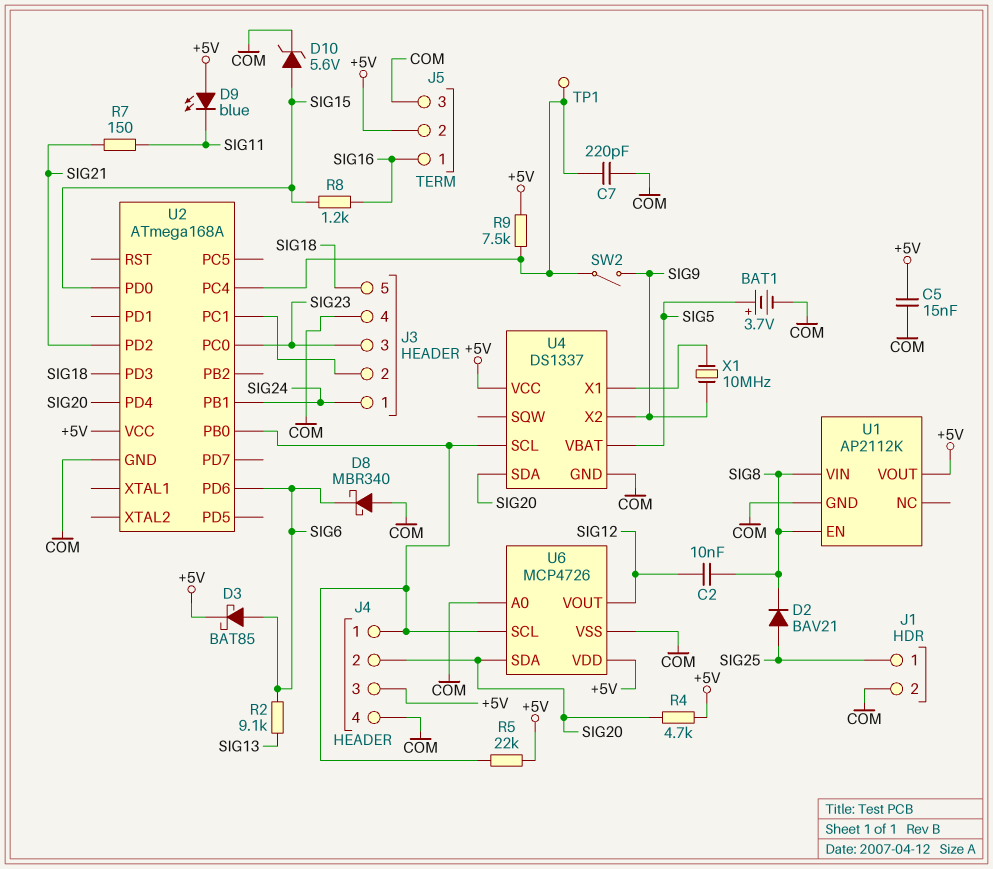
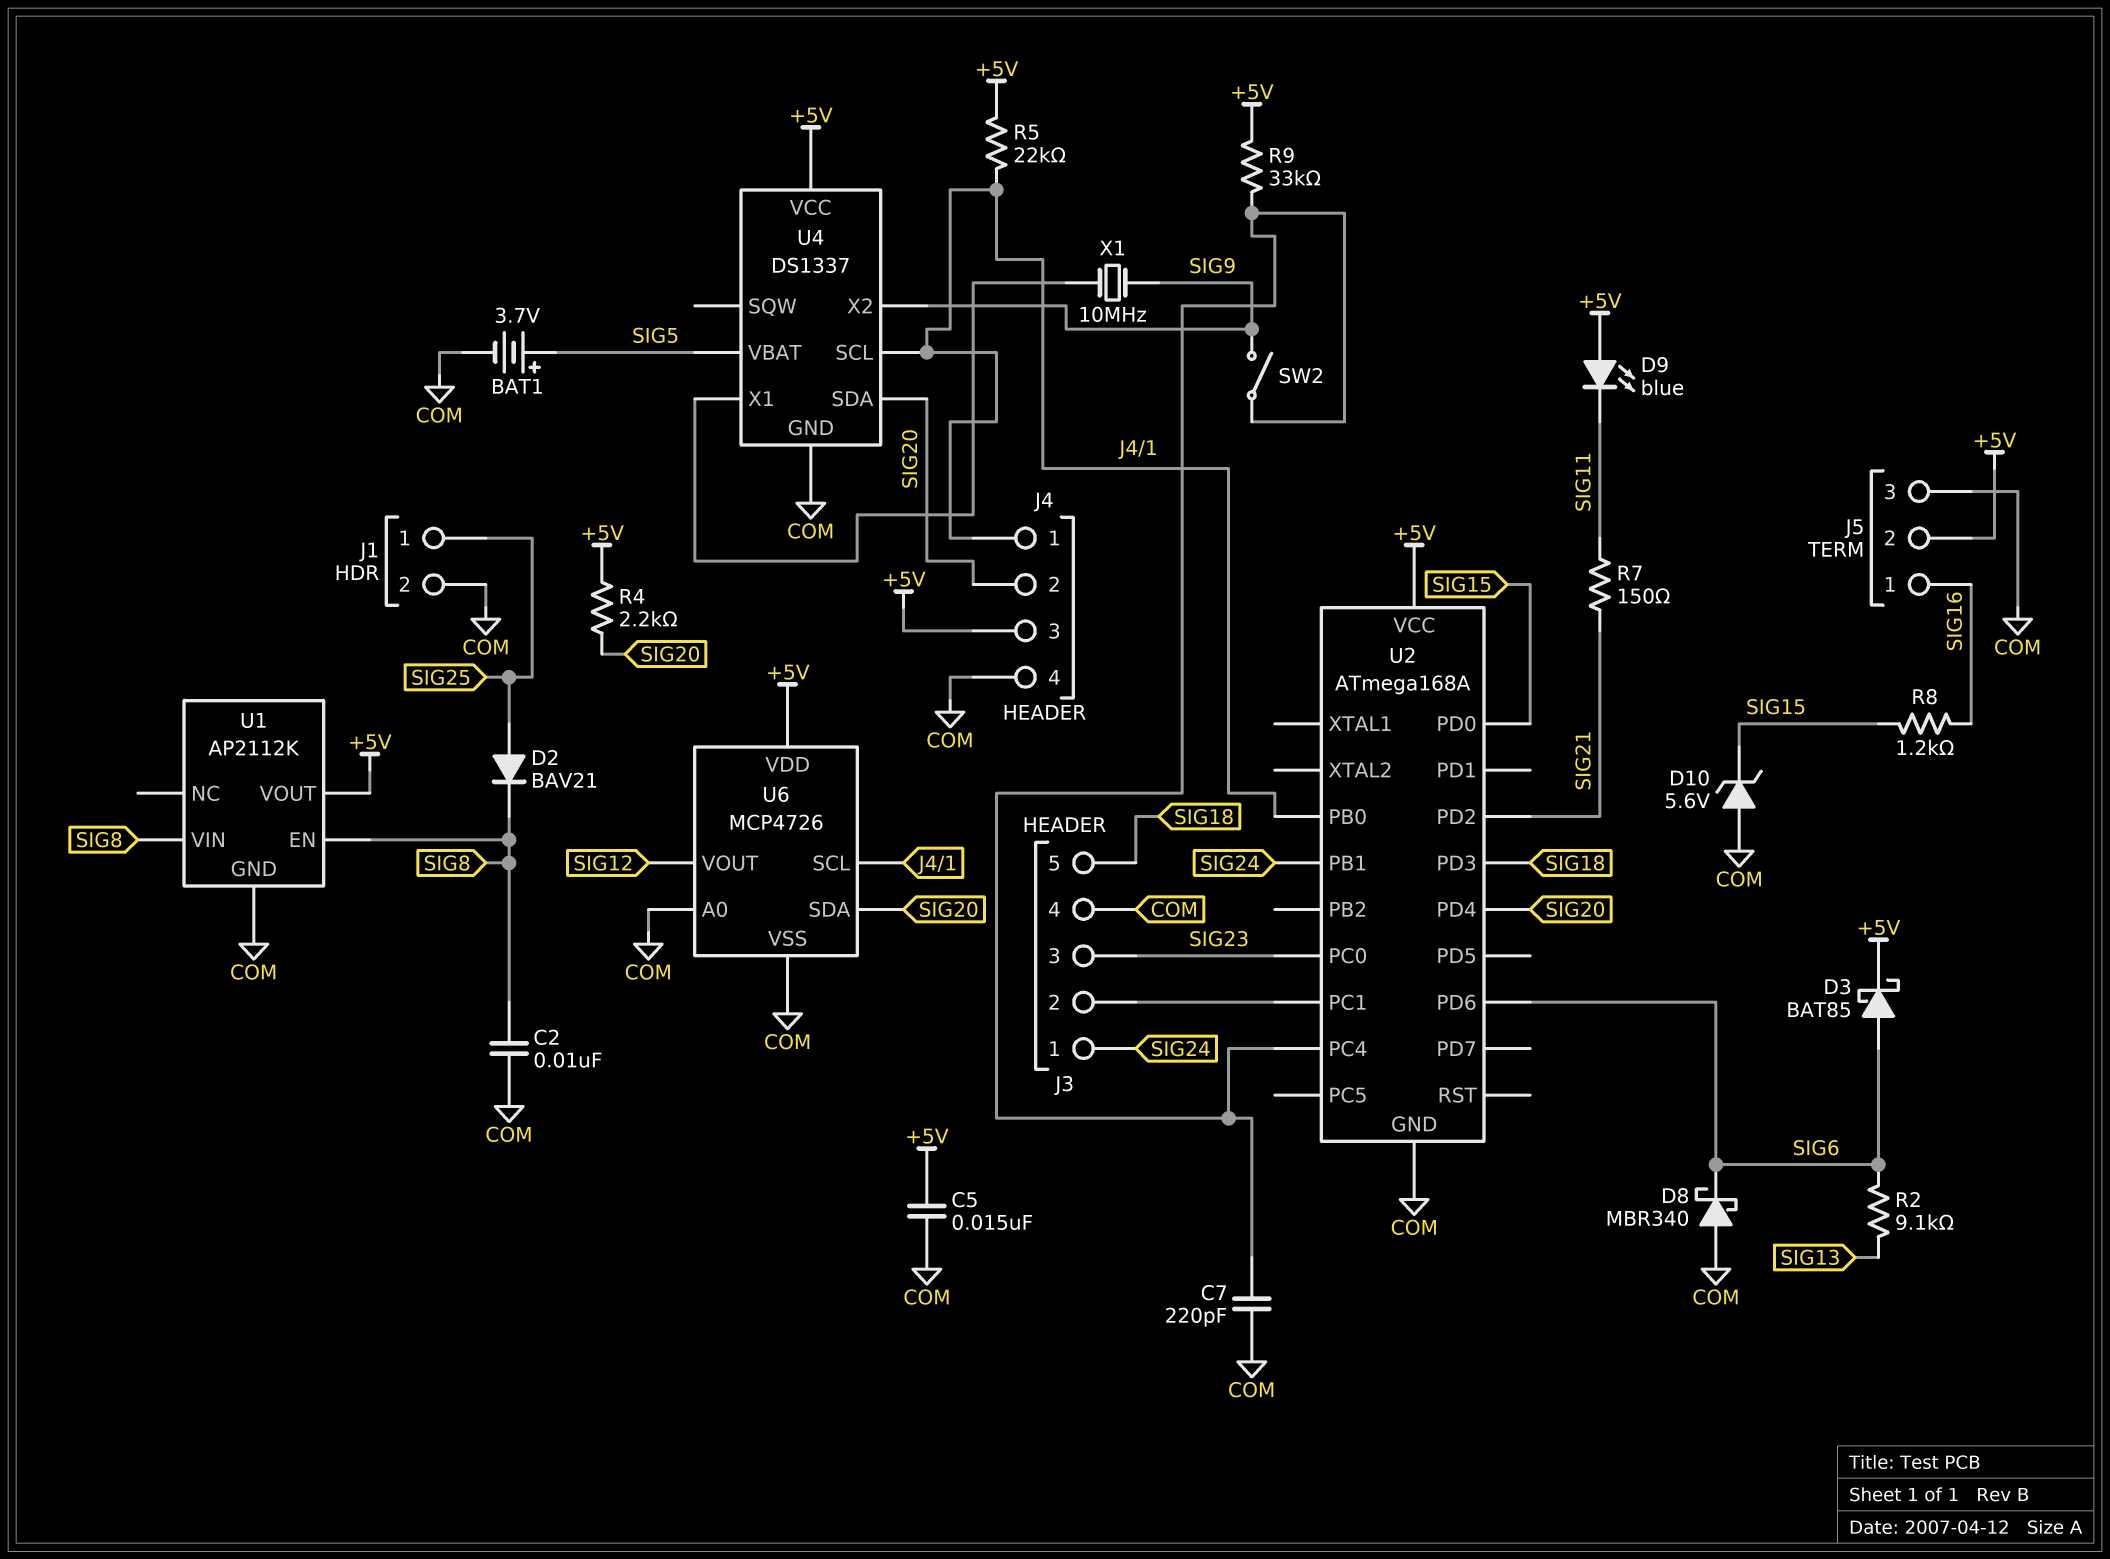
C2: 10nF (SIG8, SIG12) -> 10nF (COM, SIG8)
D10: zener 5.6V (A SIG15, K COM) -> zener 5.6V (A COM, K SIG15)
R4: 4.7k (+5V, SIG20) -> 2.2k (+5V, SIG20)
R9: 7.5k (+5V, U2/PC4) -> 33k (+5V, U2/PC4)
TP1: test point (U2/PC4) -> none

